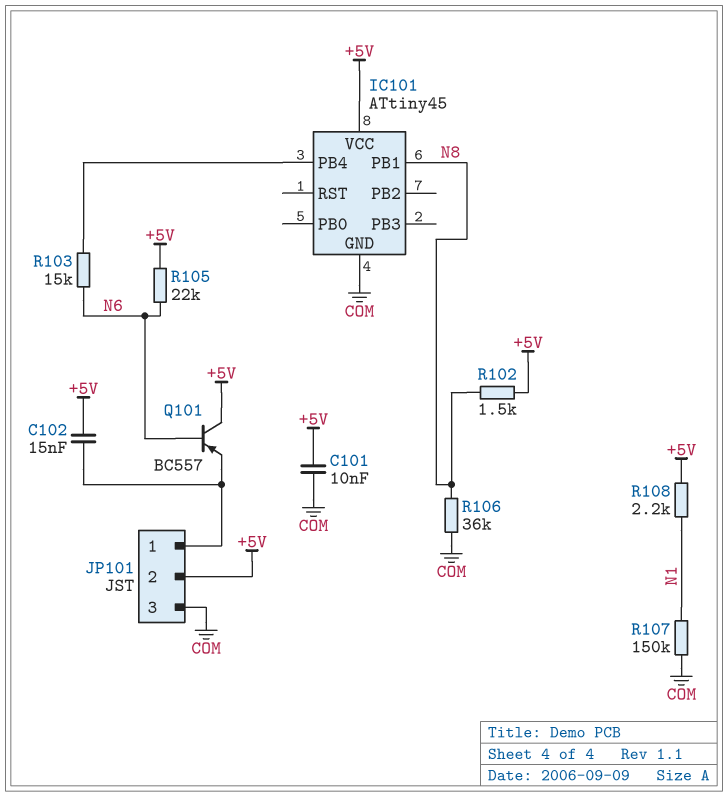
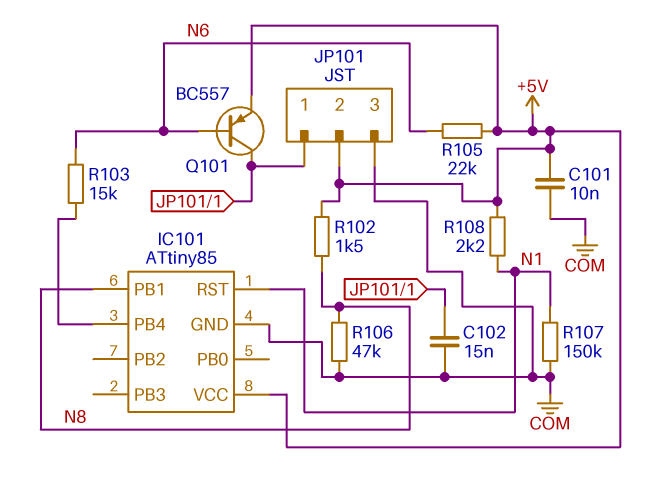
C102: 15nF (+5V, JP101/1) -> 15nF (COM, JP101/1)
IC101: ATtiny45 -> ATtiny85
IC101 pin RST: none -> N1
Q101: PNP BC557 (B N6, C +5V, E JP101/1) -> PNP BC557 (B N6, C JP101/1, E +5V)
R106: 36k (COM, N8) -> 47k (COM, N8)

